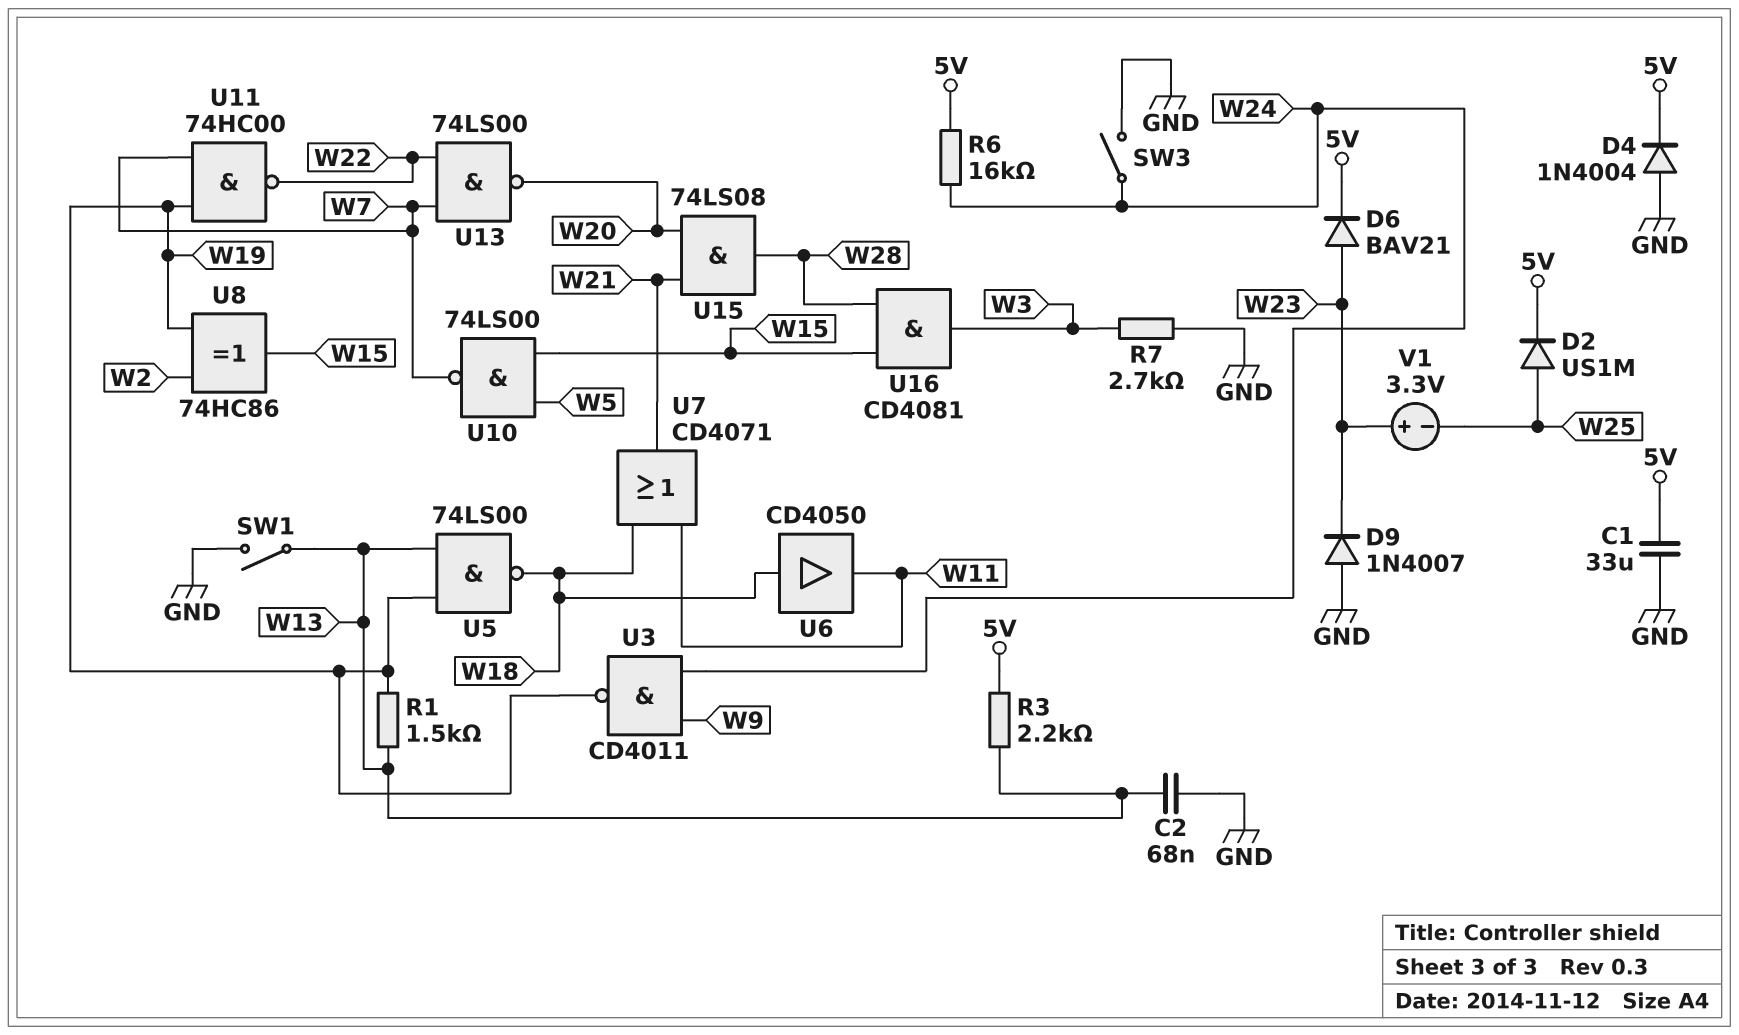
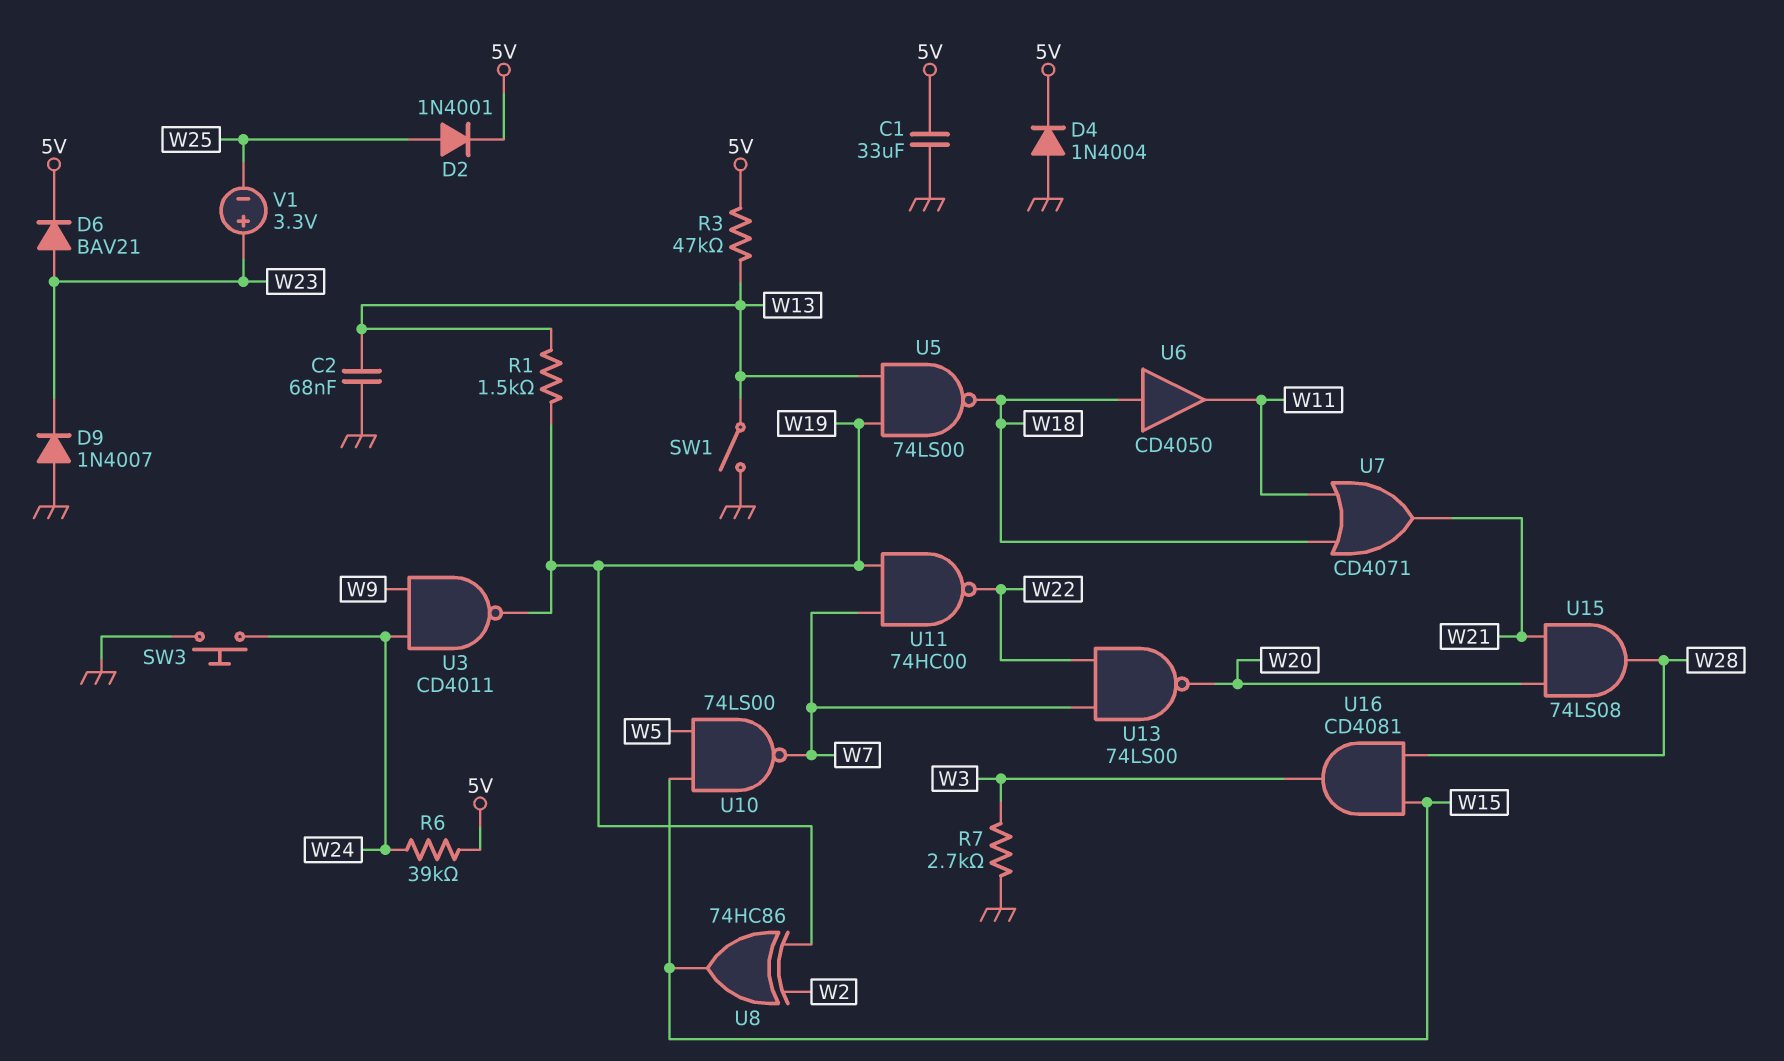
D2: diode US1M (A W25, K 5V) -> diode 1N4001 (A W25, K 5V)
R3: 2.2k (5V, W13) -> 47k (5V, W13)
R6: 16k (5V, W24) -> 39k (5V, W24)
SW3: switch (GND, W24) -> button (GND, W24)

